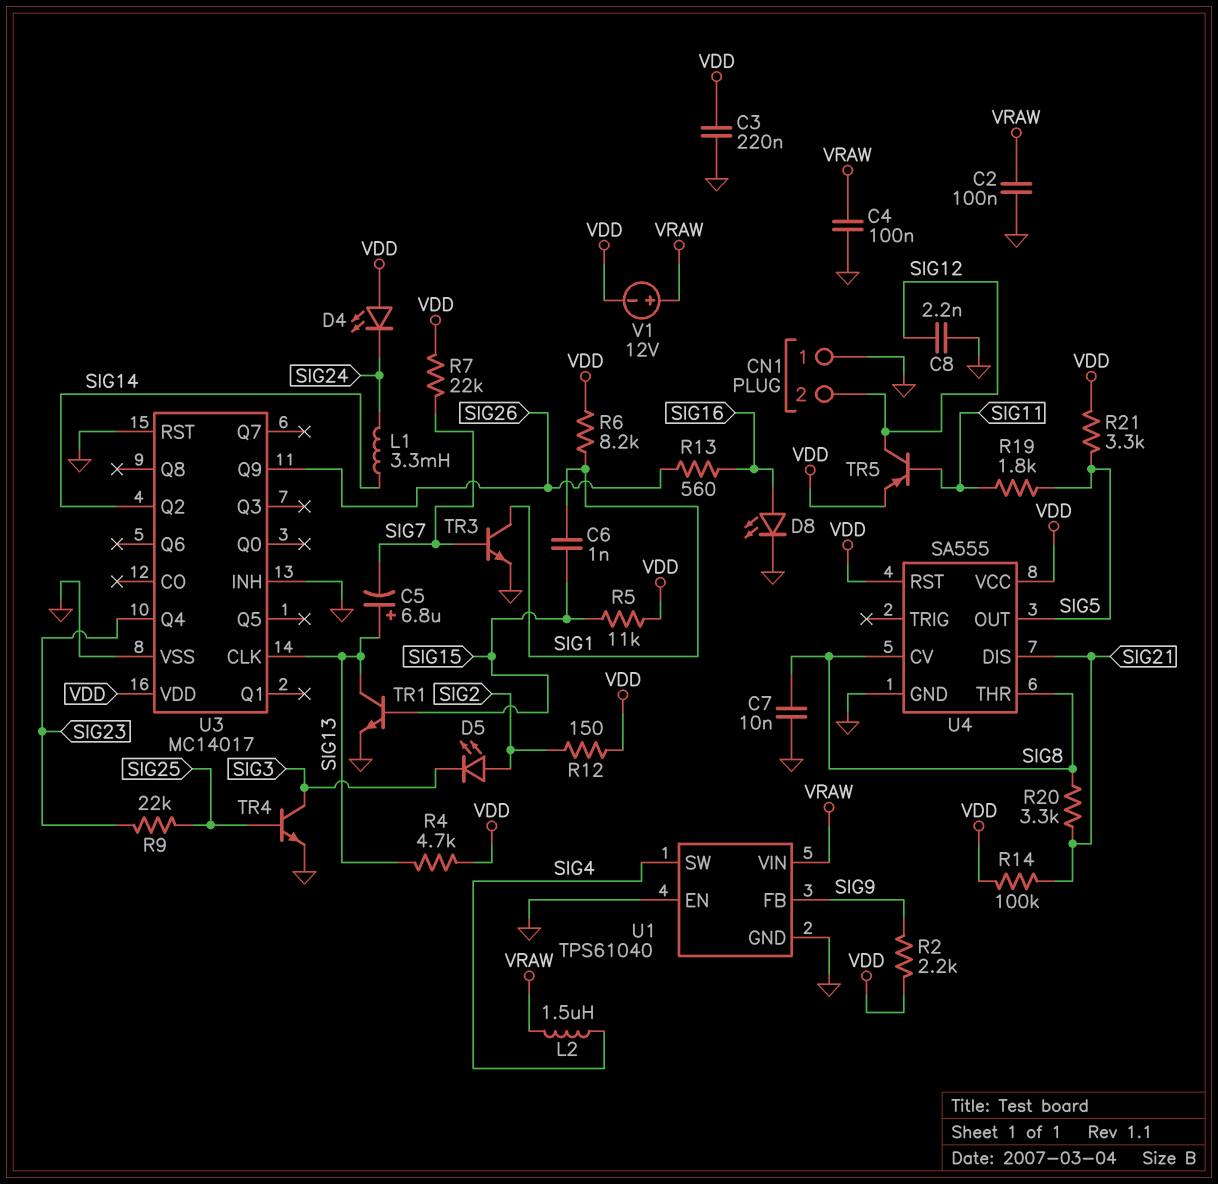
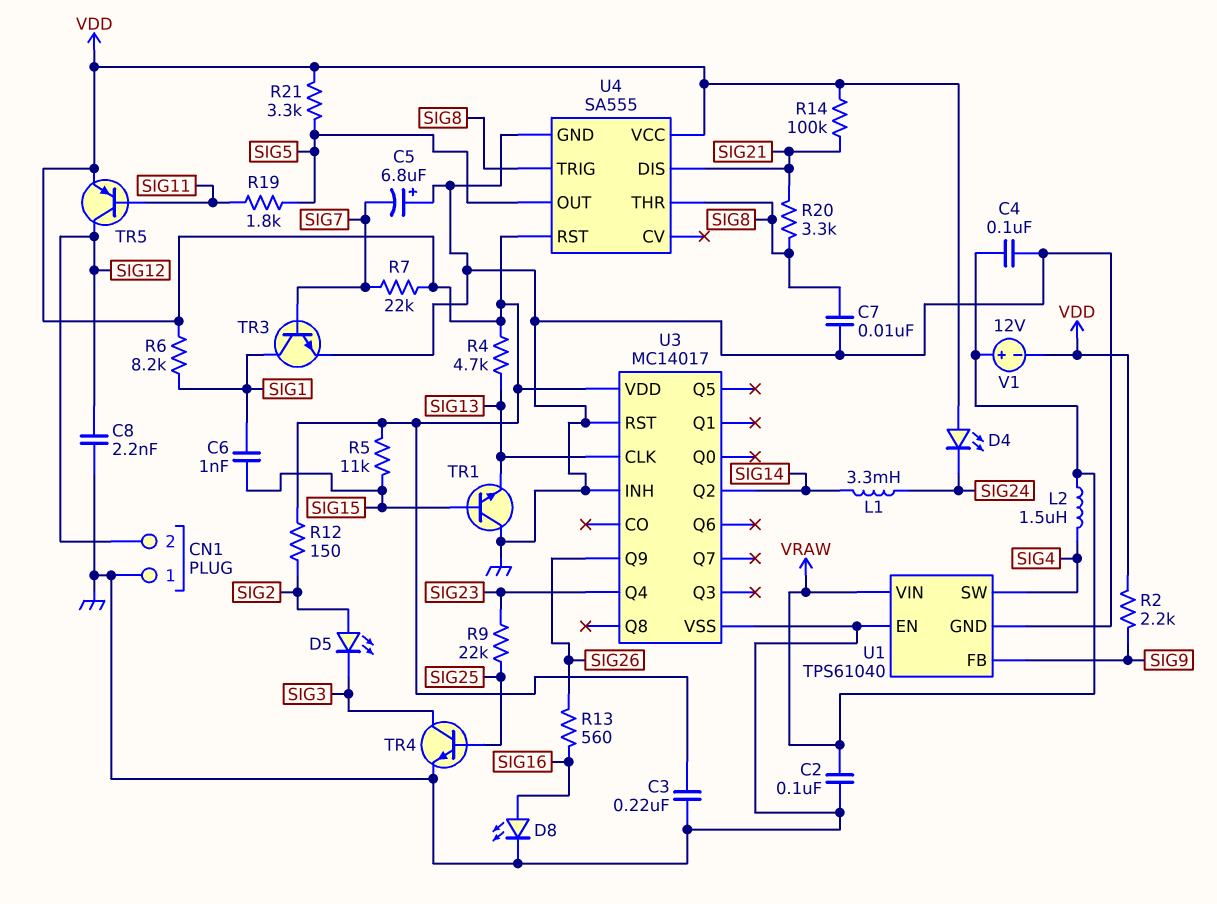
C5: 6.8uF (plus SIG13, minus SIG7) -> 6.8uF (plus GND, minus SIG7)
TR1: NPN (B SIG15, C SIG13, E GND) -> NPN (B SIG15, C GND, E SIG13)
U4 pin CV: SIG8 -> none
U4 pin TRIG: none -> SIG8

